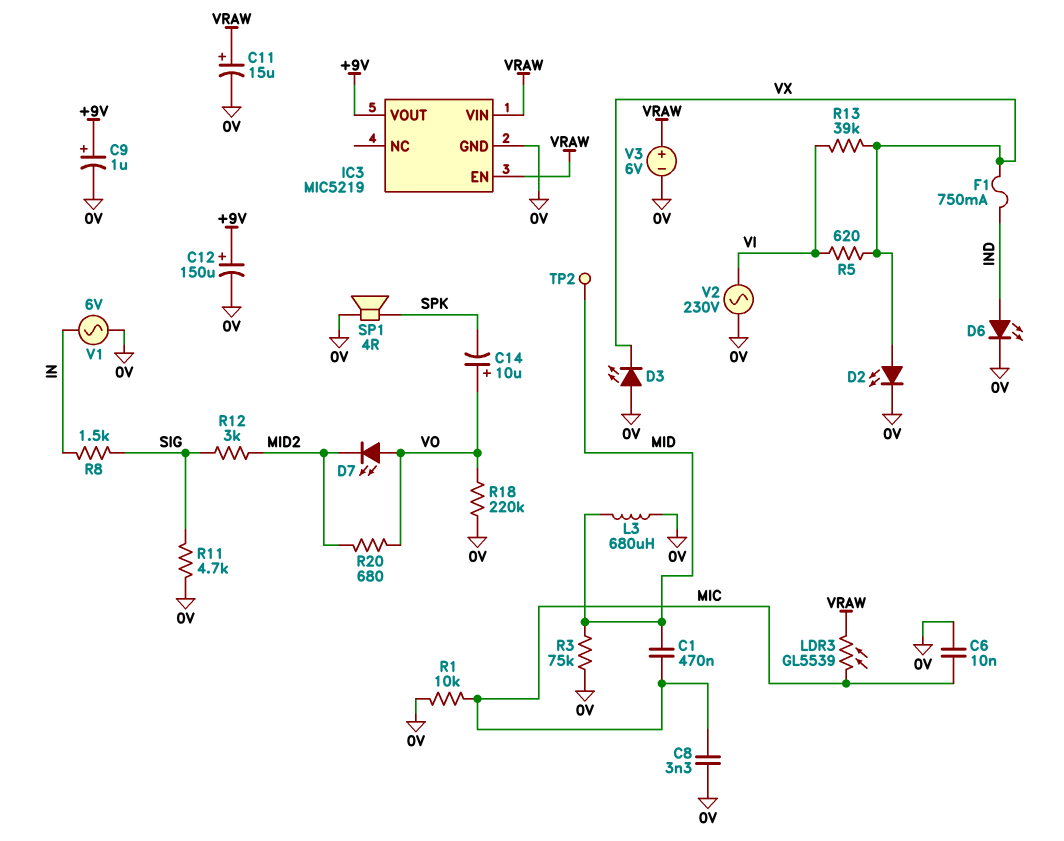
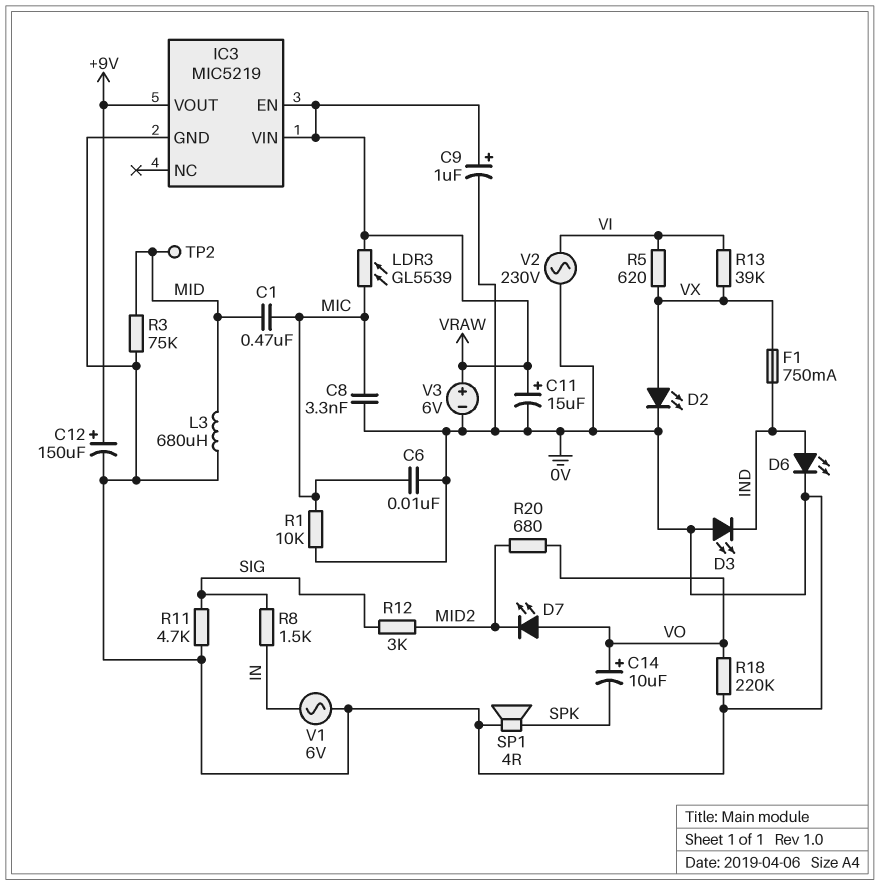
C9: 1uF (plus +9V, minus 0V) -> 1uF (plus VRAW, minus 0V)
D3: LED (A 0V, K VX) -> LED (A 0V, K IND)

